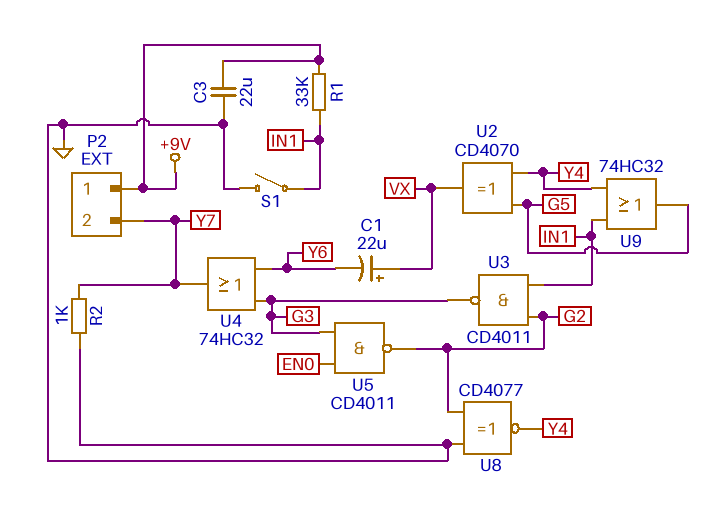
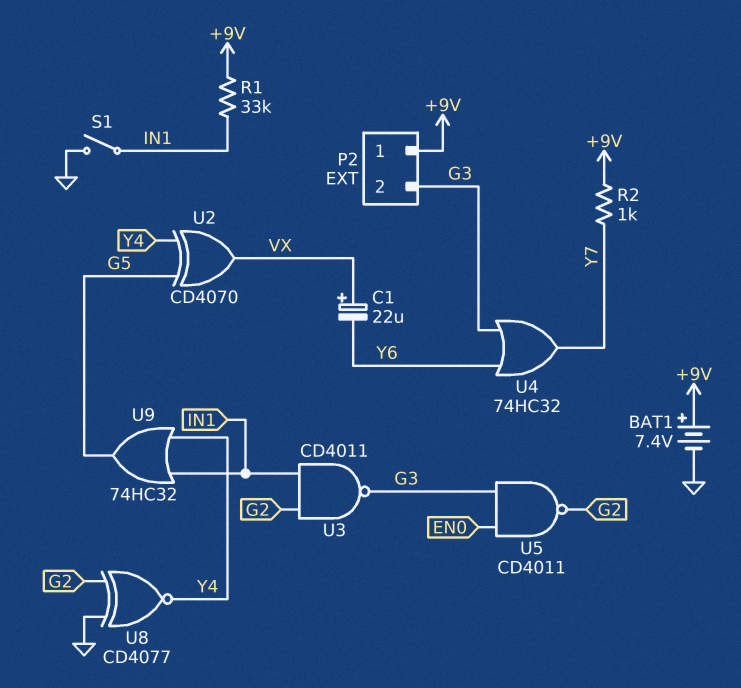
BAT1: none -> 7.4V (plus +9V, minus GND)
C3: 22uF (+9V, GND) -> none
P2 pin 2: Y7 -> G3
R2: 1k (GND, Y7) -> 1k (+9V, Y7)

